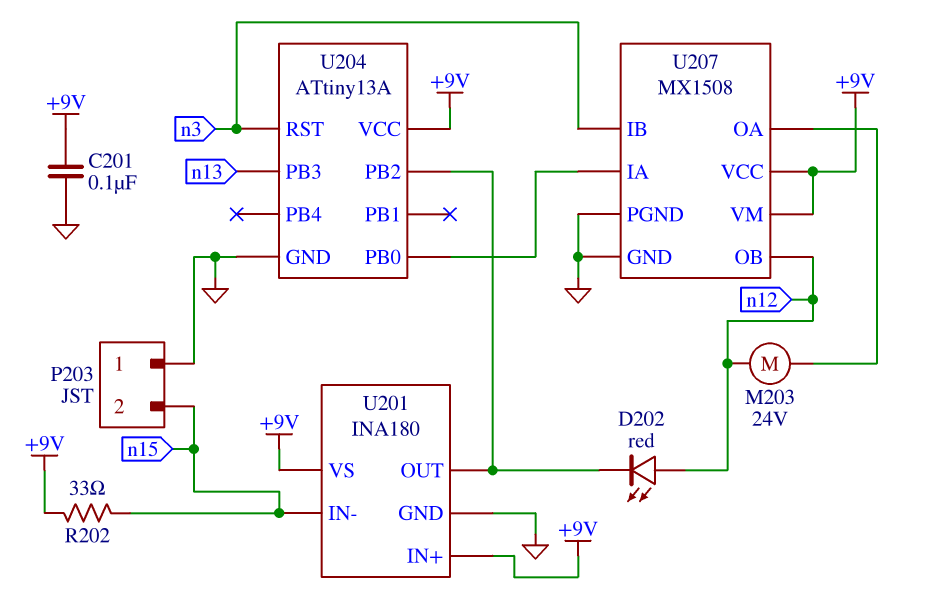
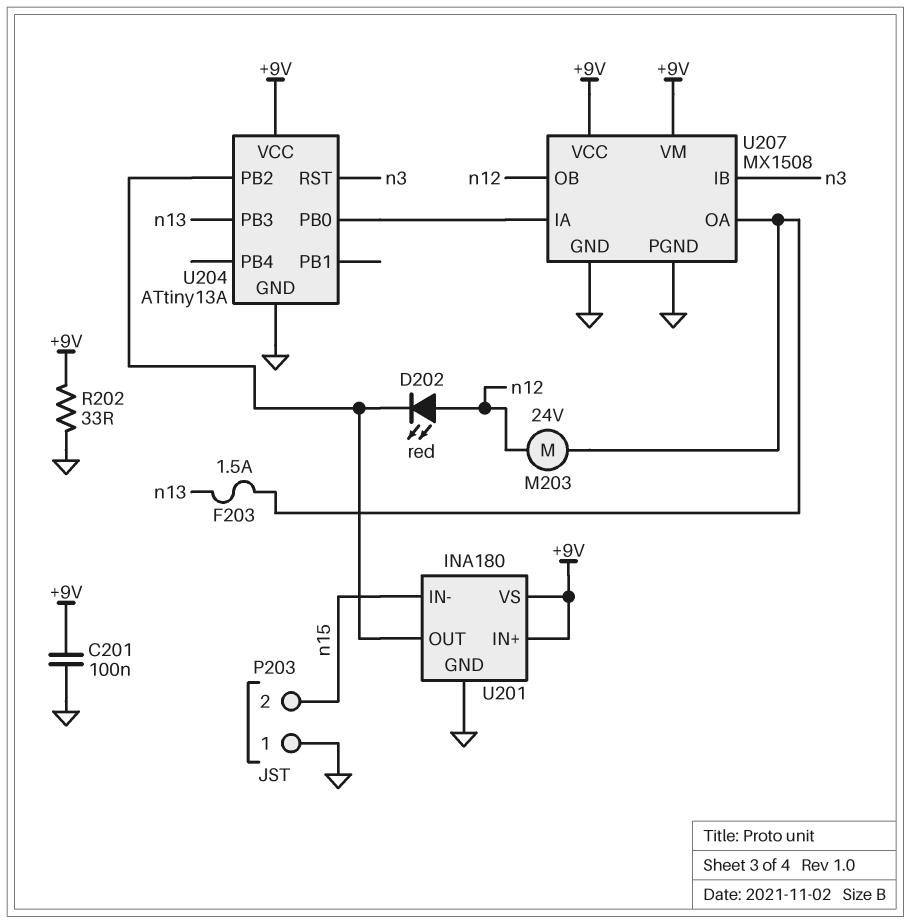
F203: none -> 1.5A (U207/OA, n13)
R202: 33 (+9V, n15) -> 33 (+9V, GND)

